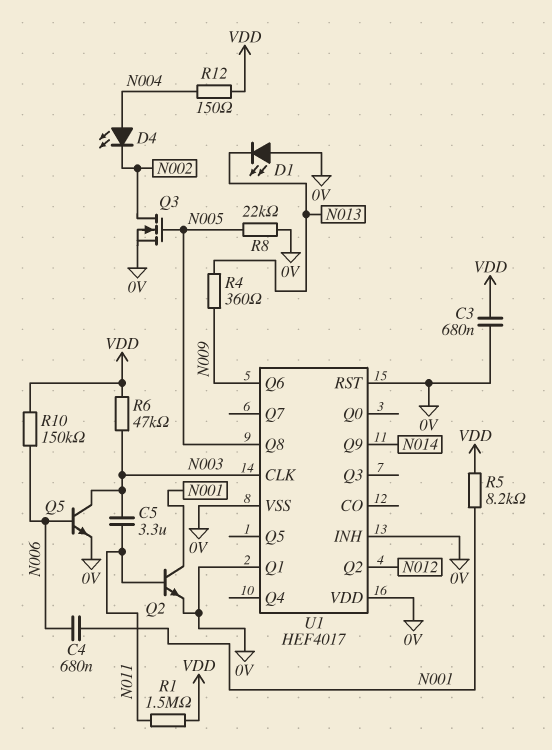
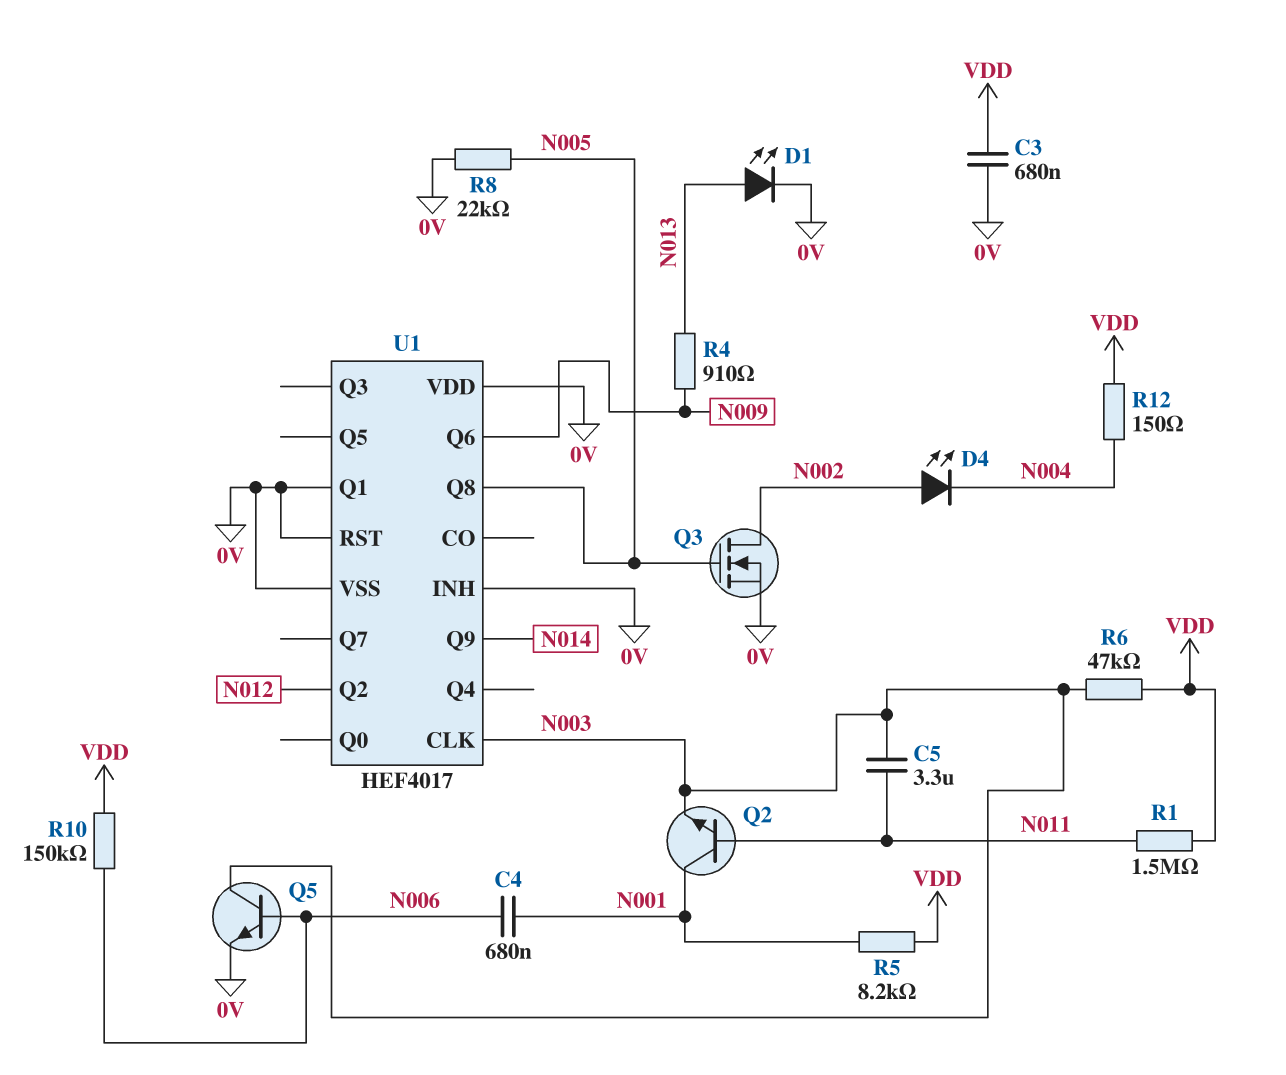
D1: LED (A 0V, K N013) -> LED (A N013, K 0V)
D4: LED (A N004, K N002) -> LED (A N002, K N004)
Q2: NPN (B N011, C N001, E 0V) -> NPN (B N011, C N001, E N003)
R4: 360 (N009, N013) -> 910 (N009, N013)

